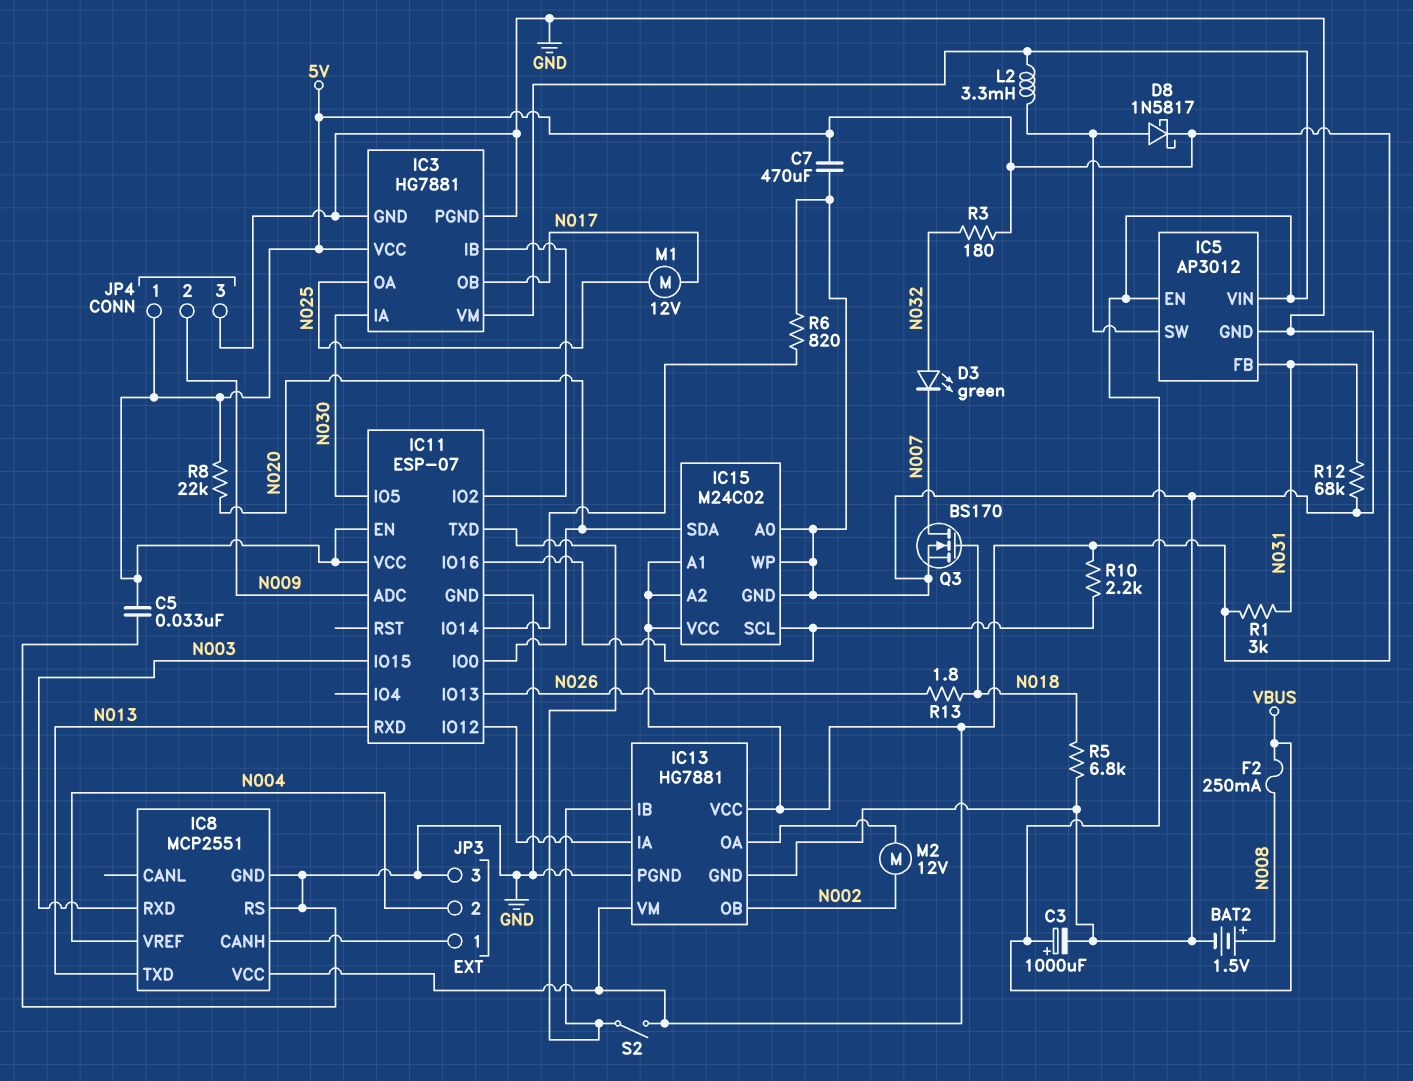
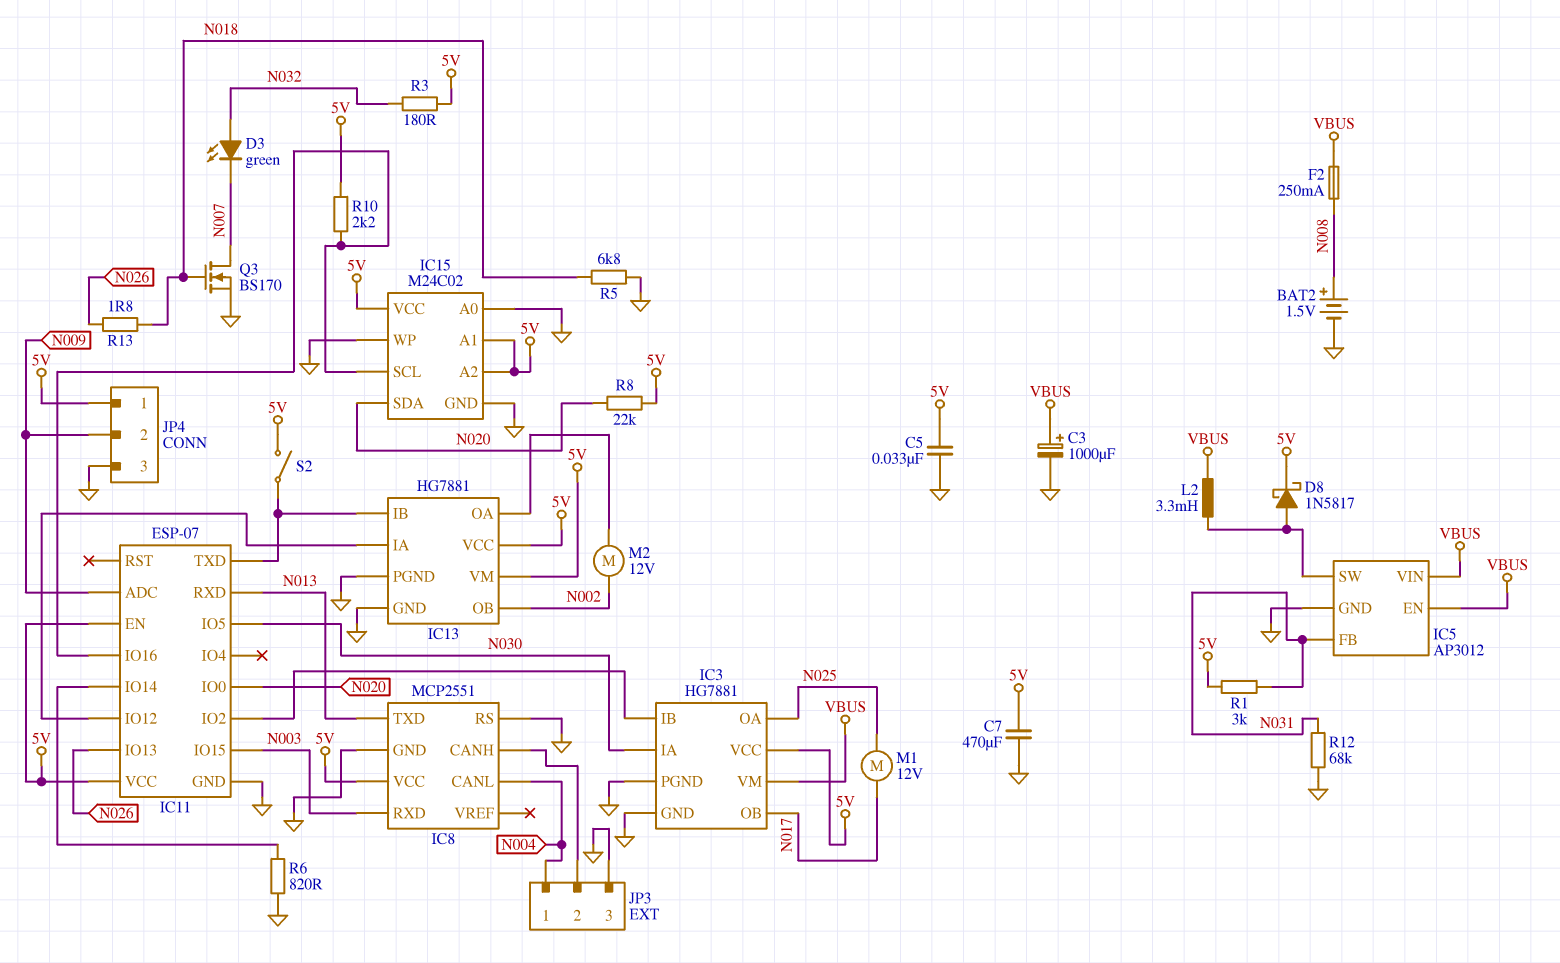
IC8 pin CANL: none -> N004
IC8 pin VREF: N004 -> none
JP3 pin 1: IC8/CANH -> N004
JP3 pin 2: N004 -> IC8/CANH

